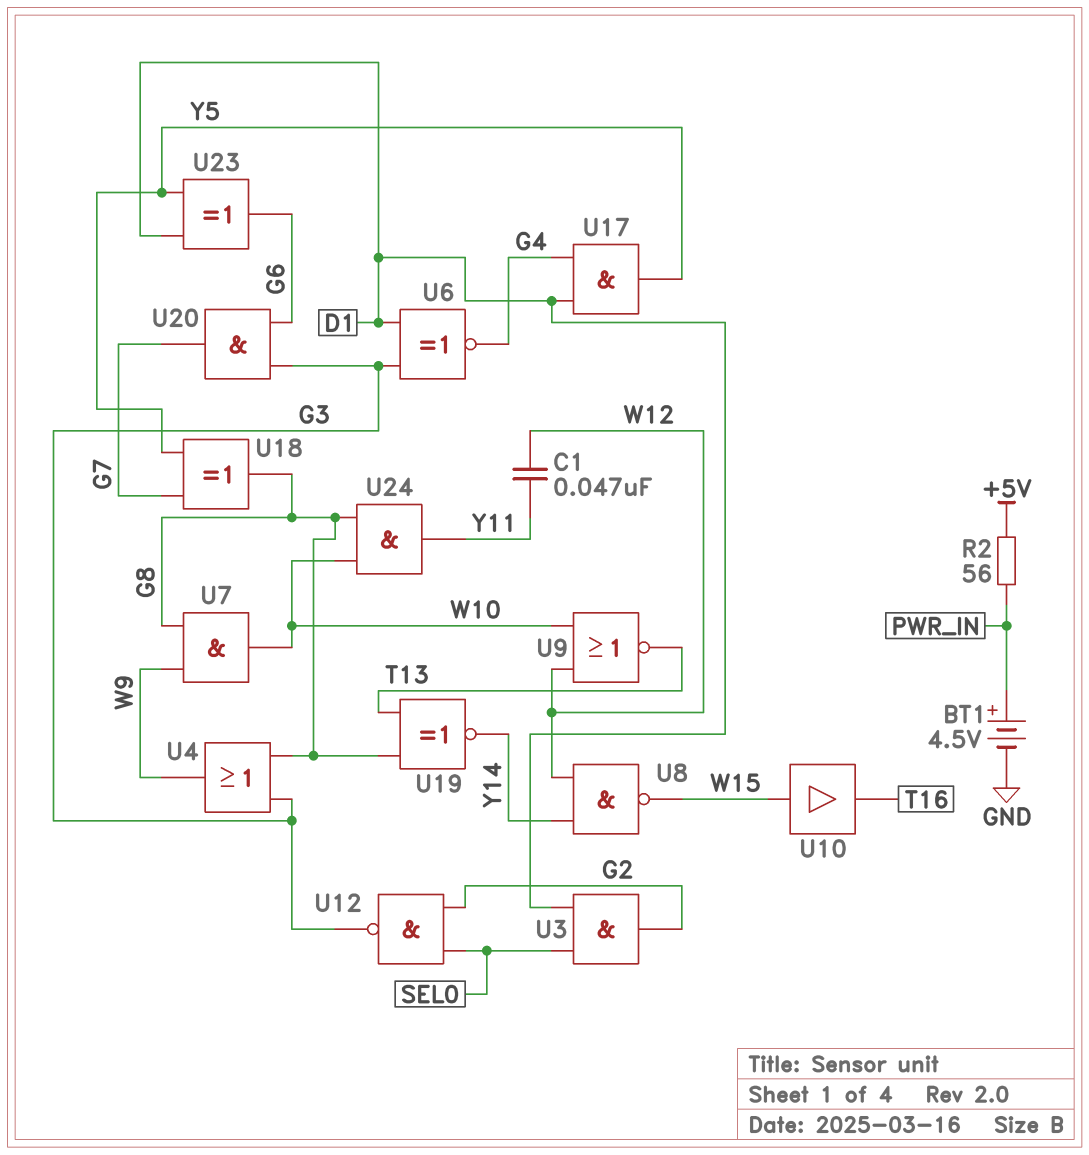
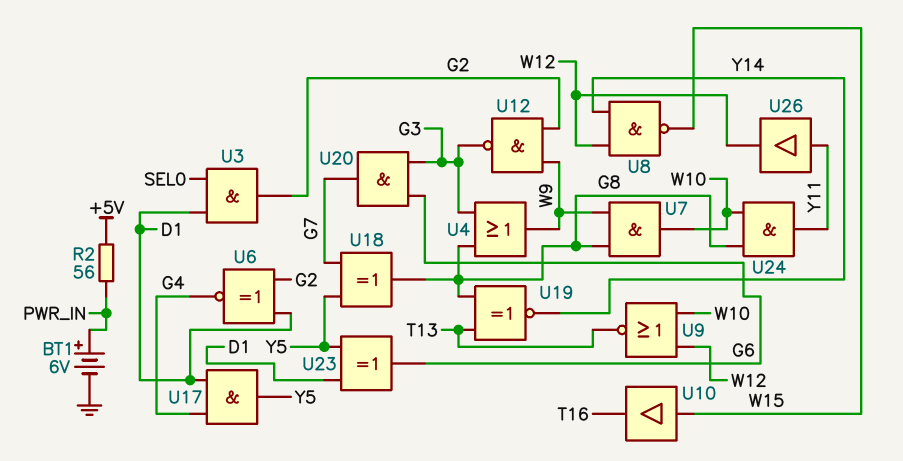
BT1: 4.5V (plus PWR_IN, minus GND) -> 6V (plus PWR_IN, minus GND)
C1: 47nF (W12, Y11) -> none
U6: XNOR (in D1, in G3, out G4) -> XNOR (in D1, in G2, out G4)
U12: NAND (in G2, in SEL0, out G3) -> NAND (in G2, in W9, out G3)
U26: none -> buffer (in Y11, out W12)

